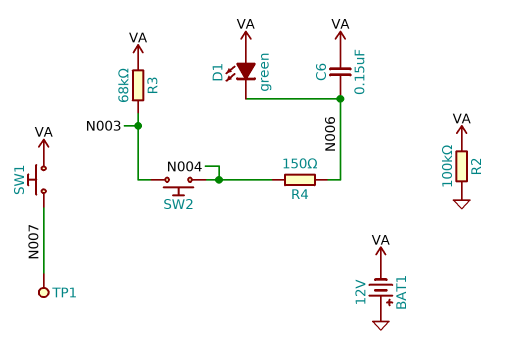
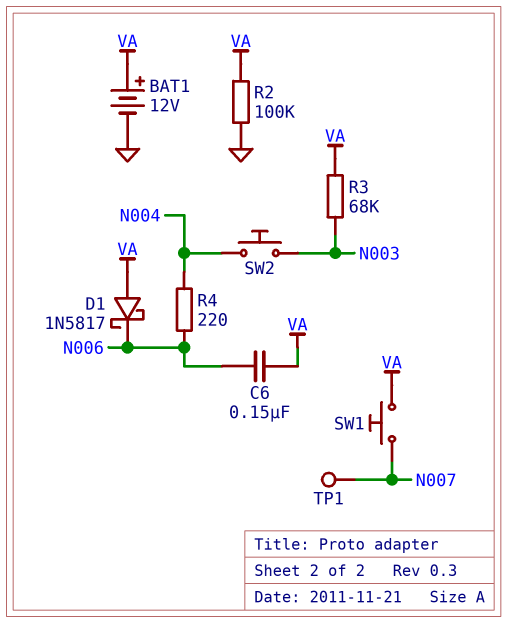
BAT1: 12V (plus GND, minus VA) -> 12V (plus VA, minus GND)
D1: LED green (A VA, K N006) -> schottky 1N5817 (A VA, K N006)
R4: 150 (N004, N006) -> 220 (N004, N006)

